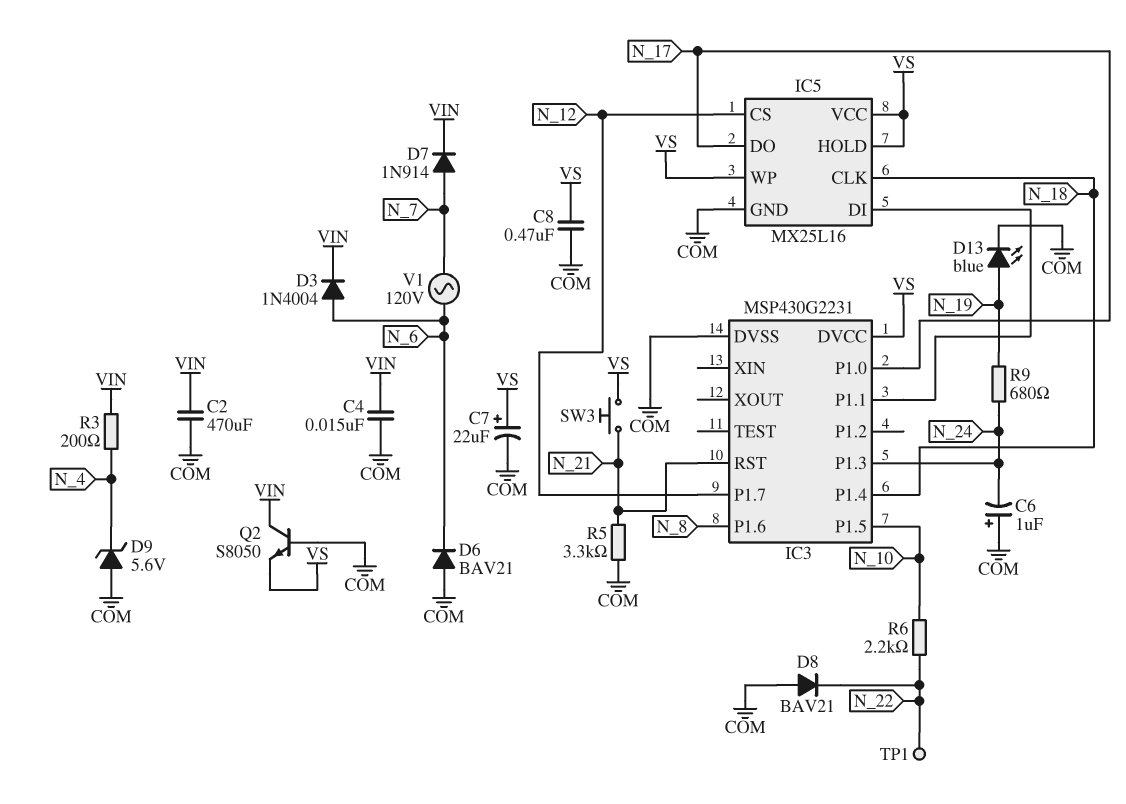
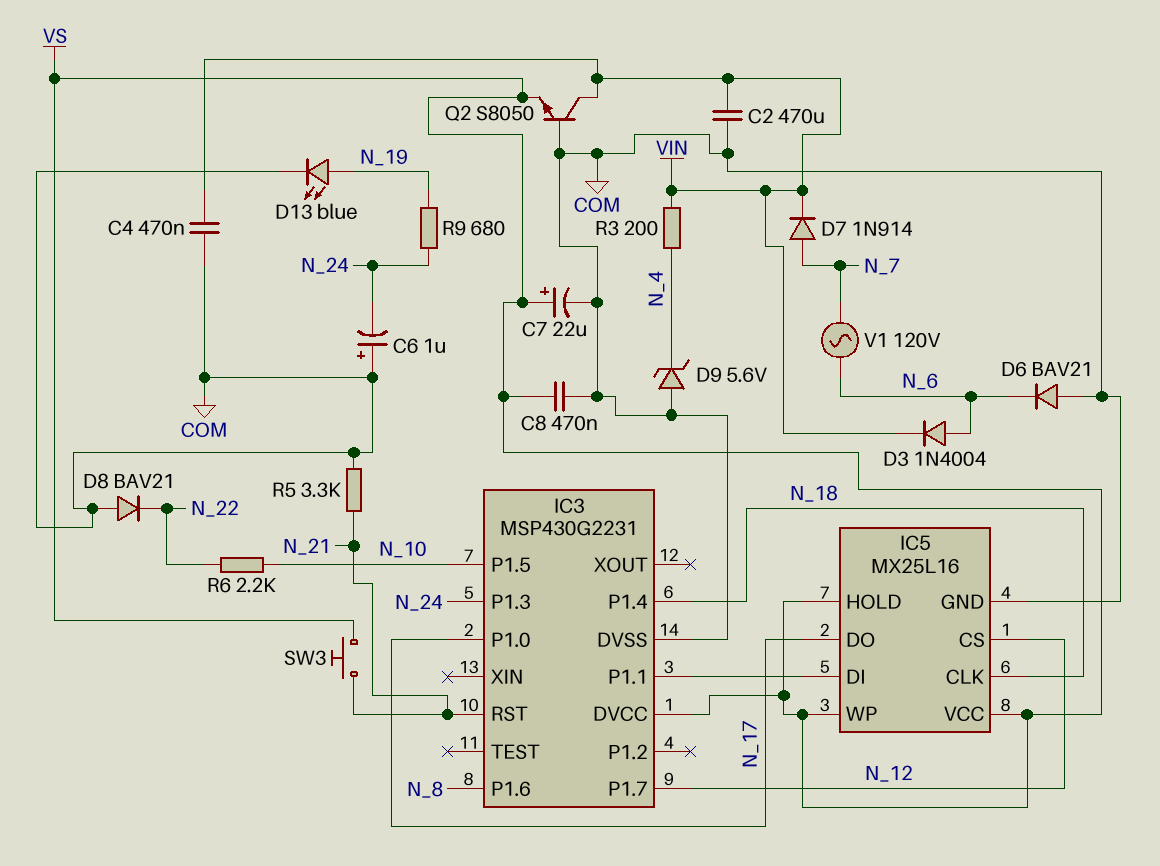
C4: 15nF (COM, VIN) -> 470nF (COM, VIN)
TP1: test point (N_22) -> none

